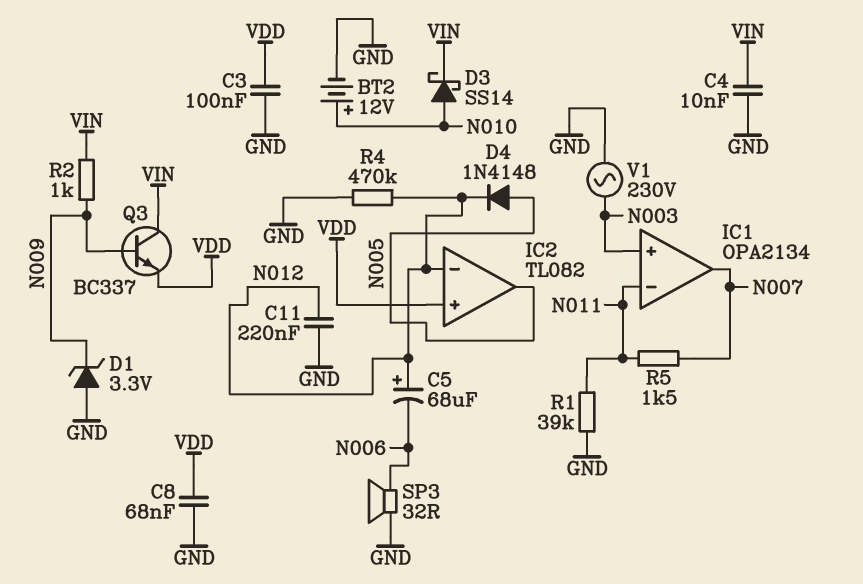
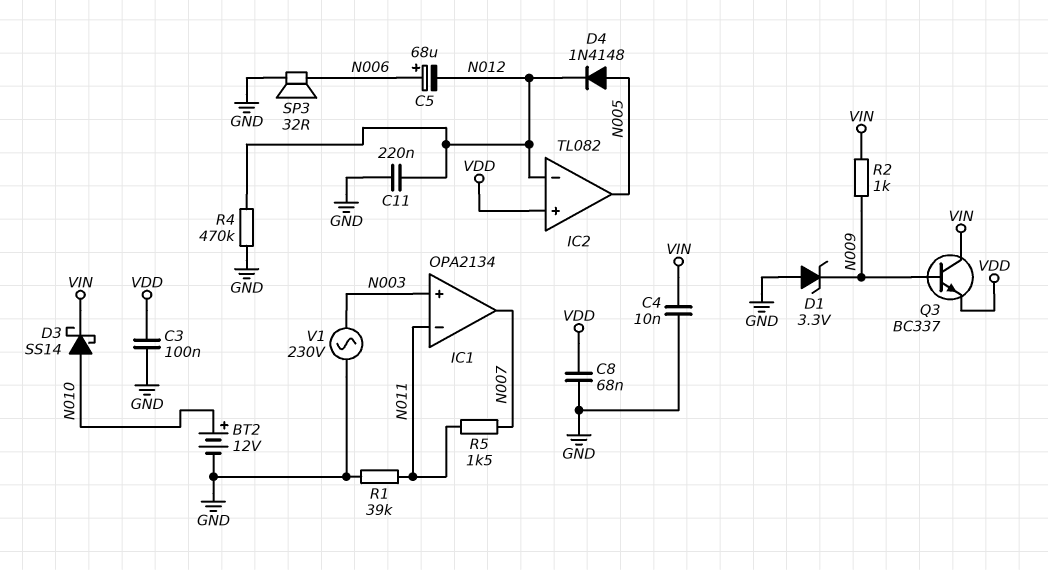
C5: 68uF (plus N012, minus N006) -> 68uF (plus N006, minus N012)

